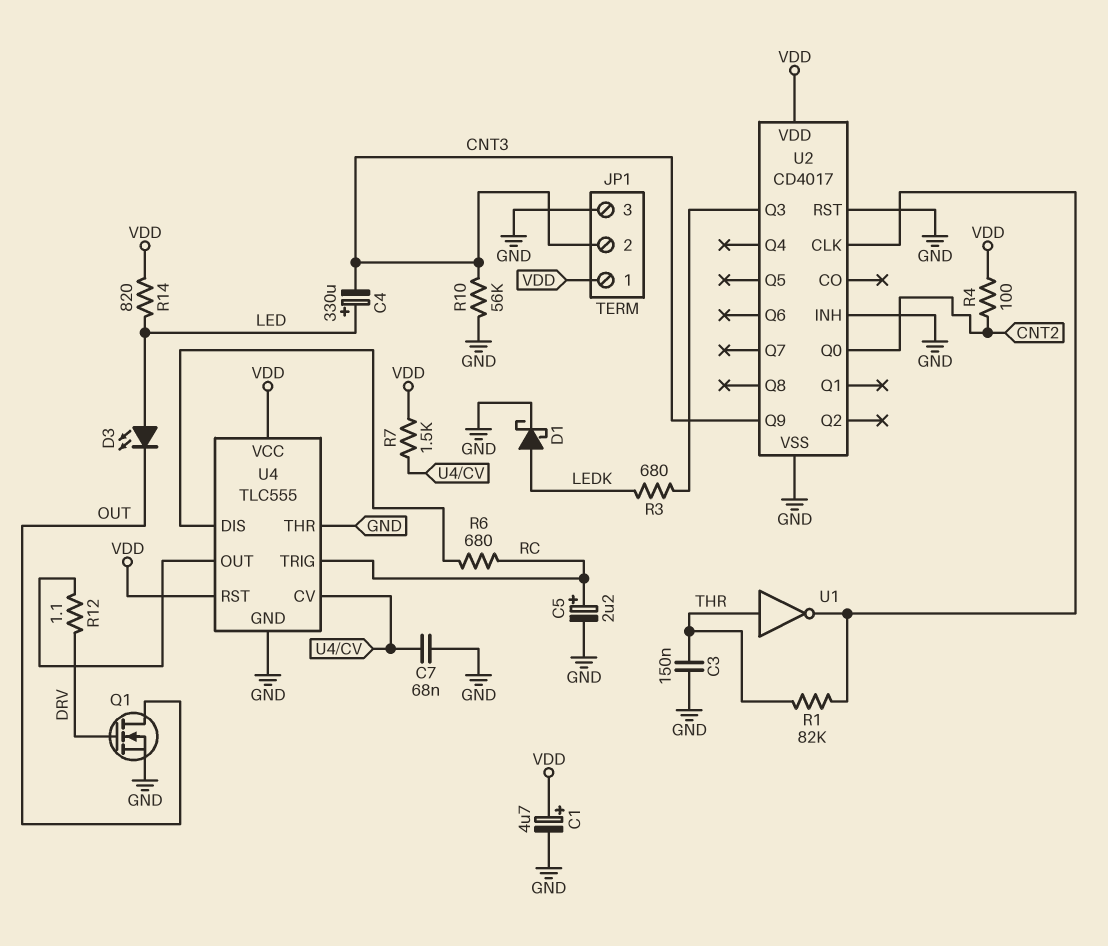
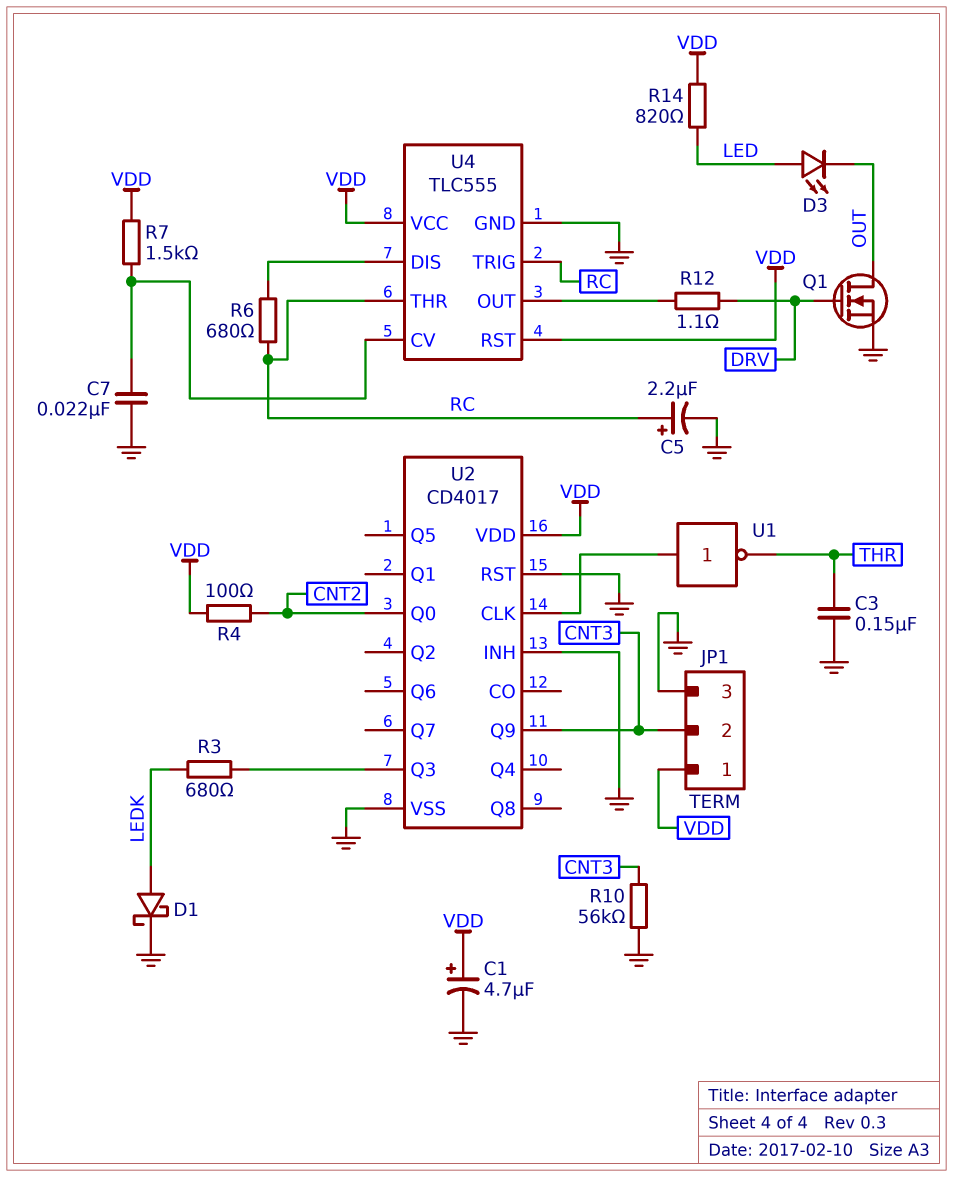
C4: 330uF (plus LED, minus CNT3) -> none
C7: 68nF (GND, U4/CV) -> 22nF (GND, U4/CV)
R1: 82k (THR, U2/CLK) -> none
U1: NOT (in THR, out U2/CLK) -> NOT (in U2/CLK, out THR)
U4 pin THR: GND -> RC

